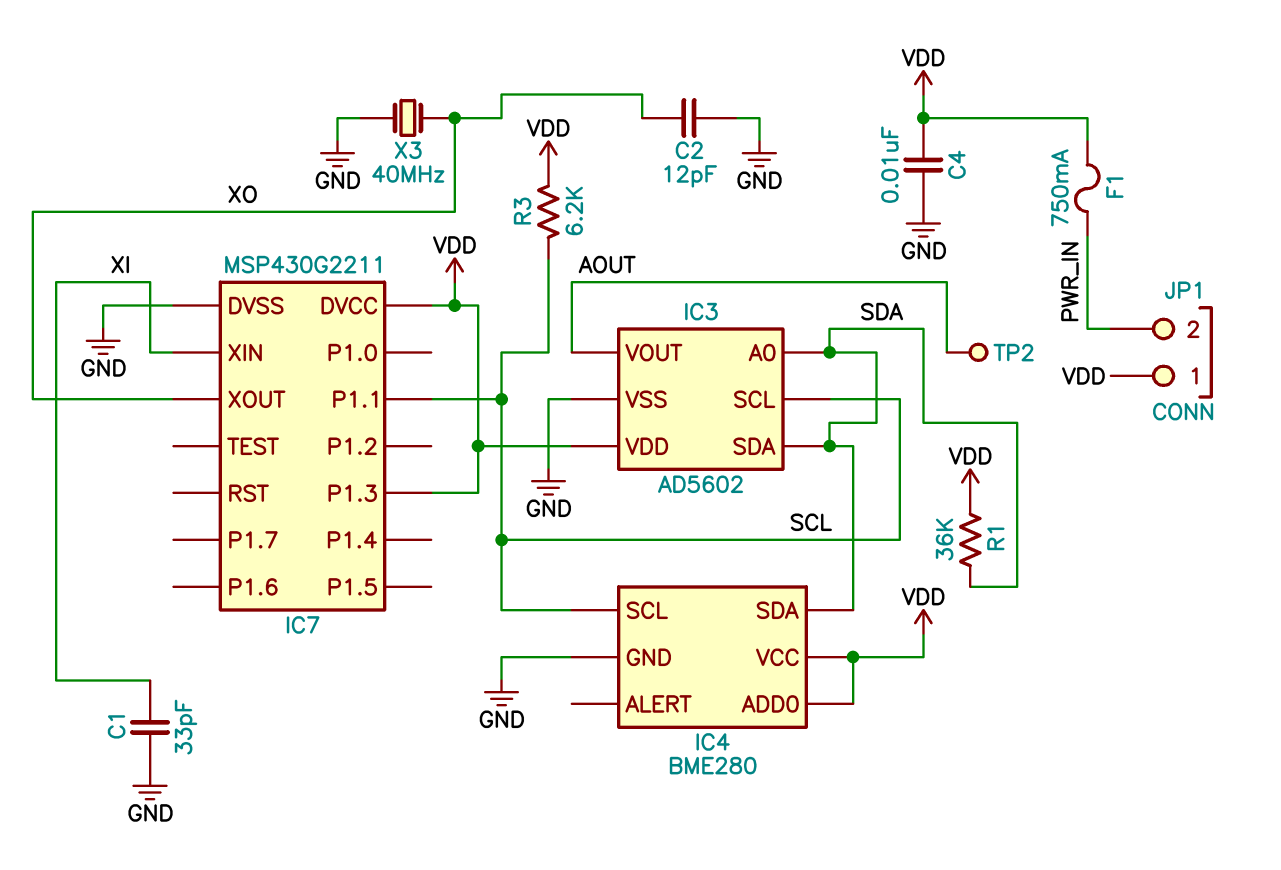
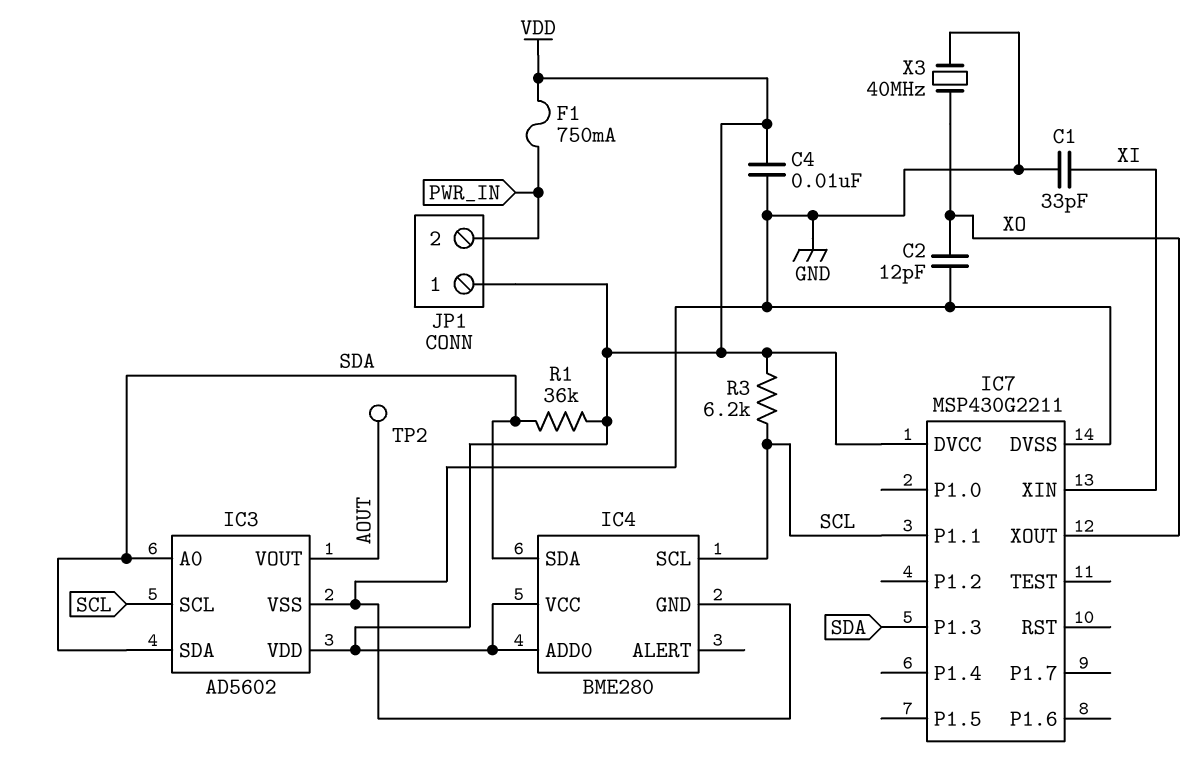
IC7 pin P1.3: VDD -> SDA

